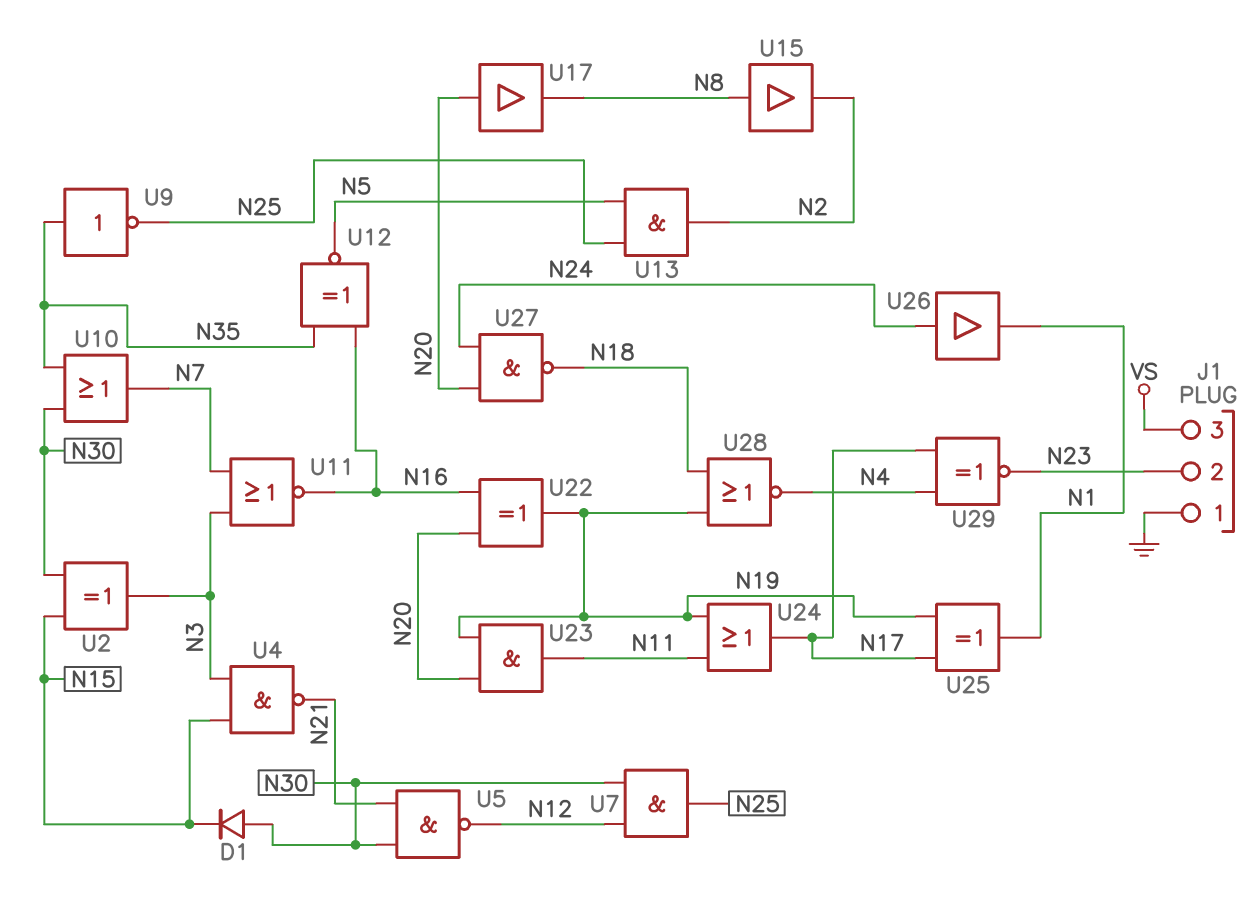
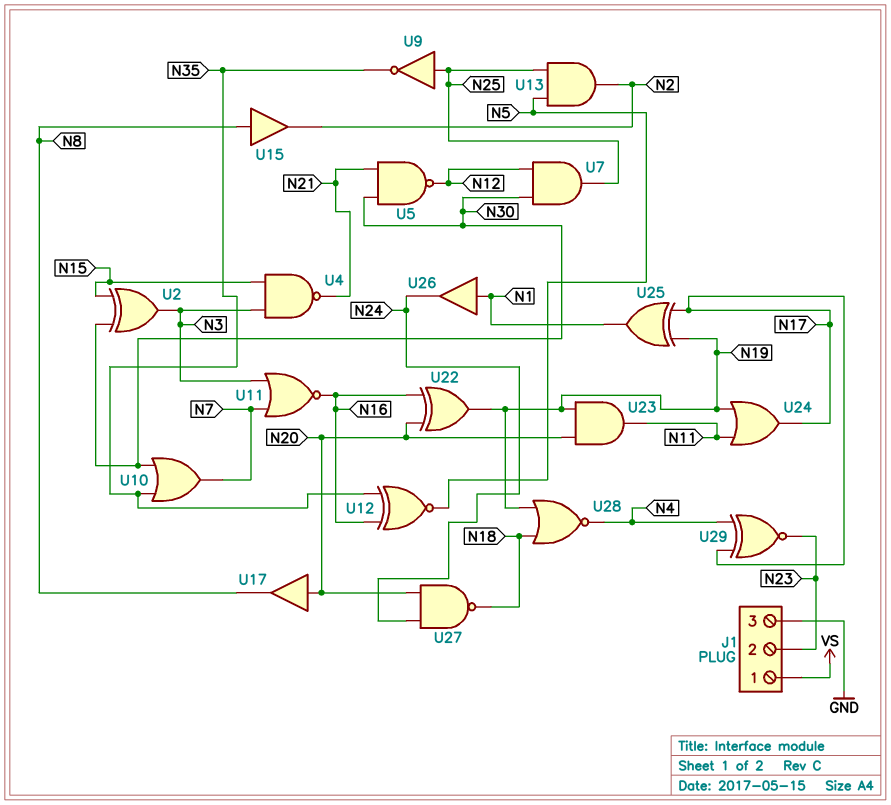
D1: diode (A N30, K N15) -> none
J1 pin 1: GND -> VS
J1 pin 3: VS -> GND
U9: NOT (in N35, out N25) -> NOT (in N25, out N35)
U26: buffer (in N24, out N1) -> buffer (in N1, out N24)

